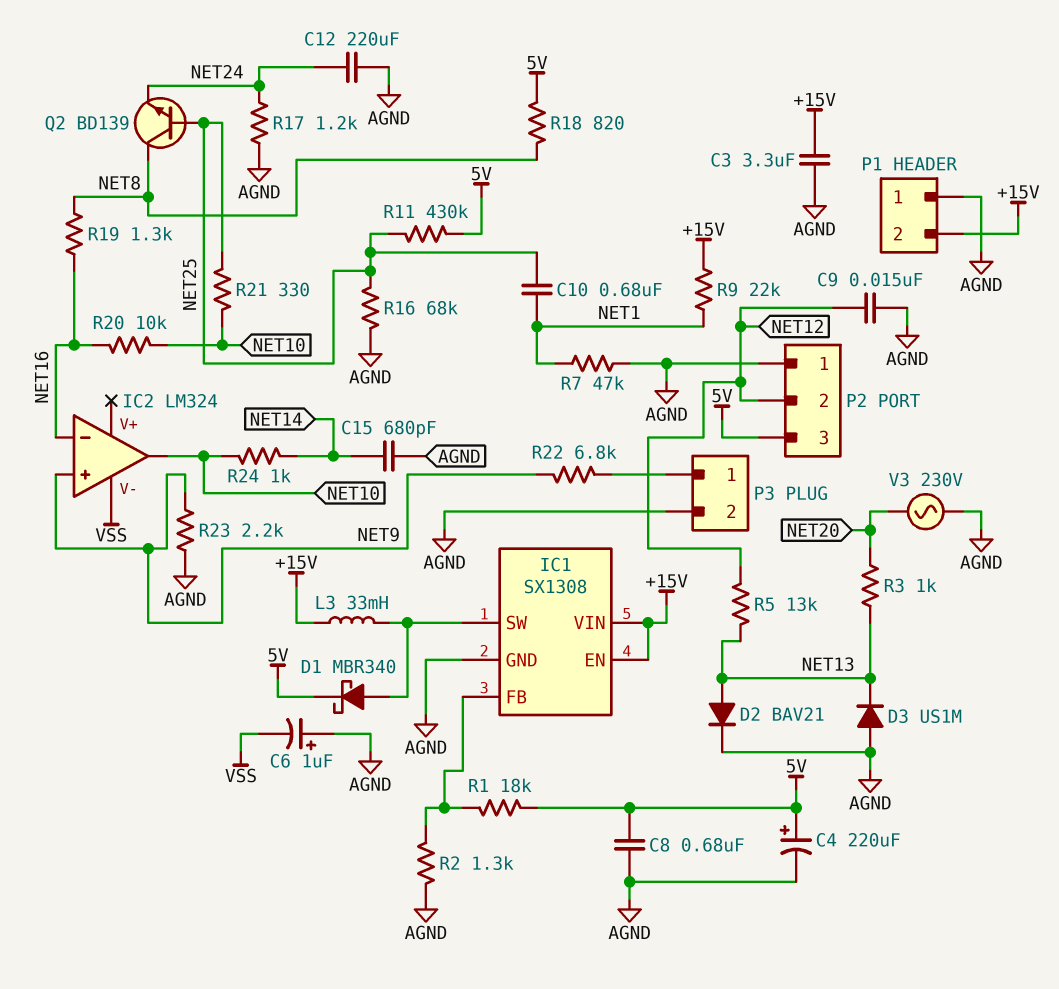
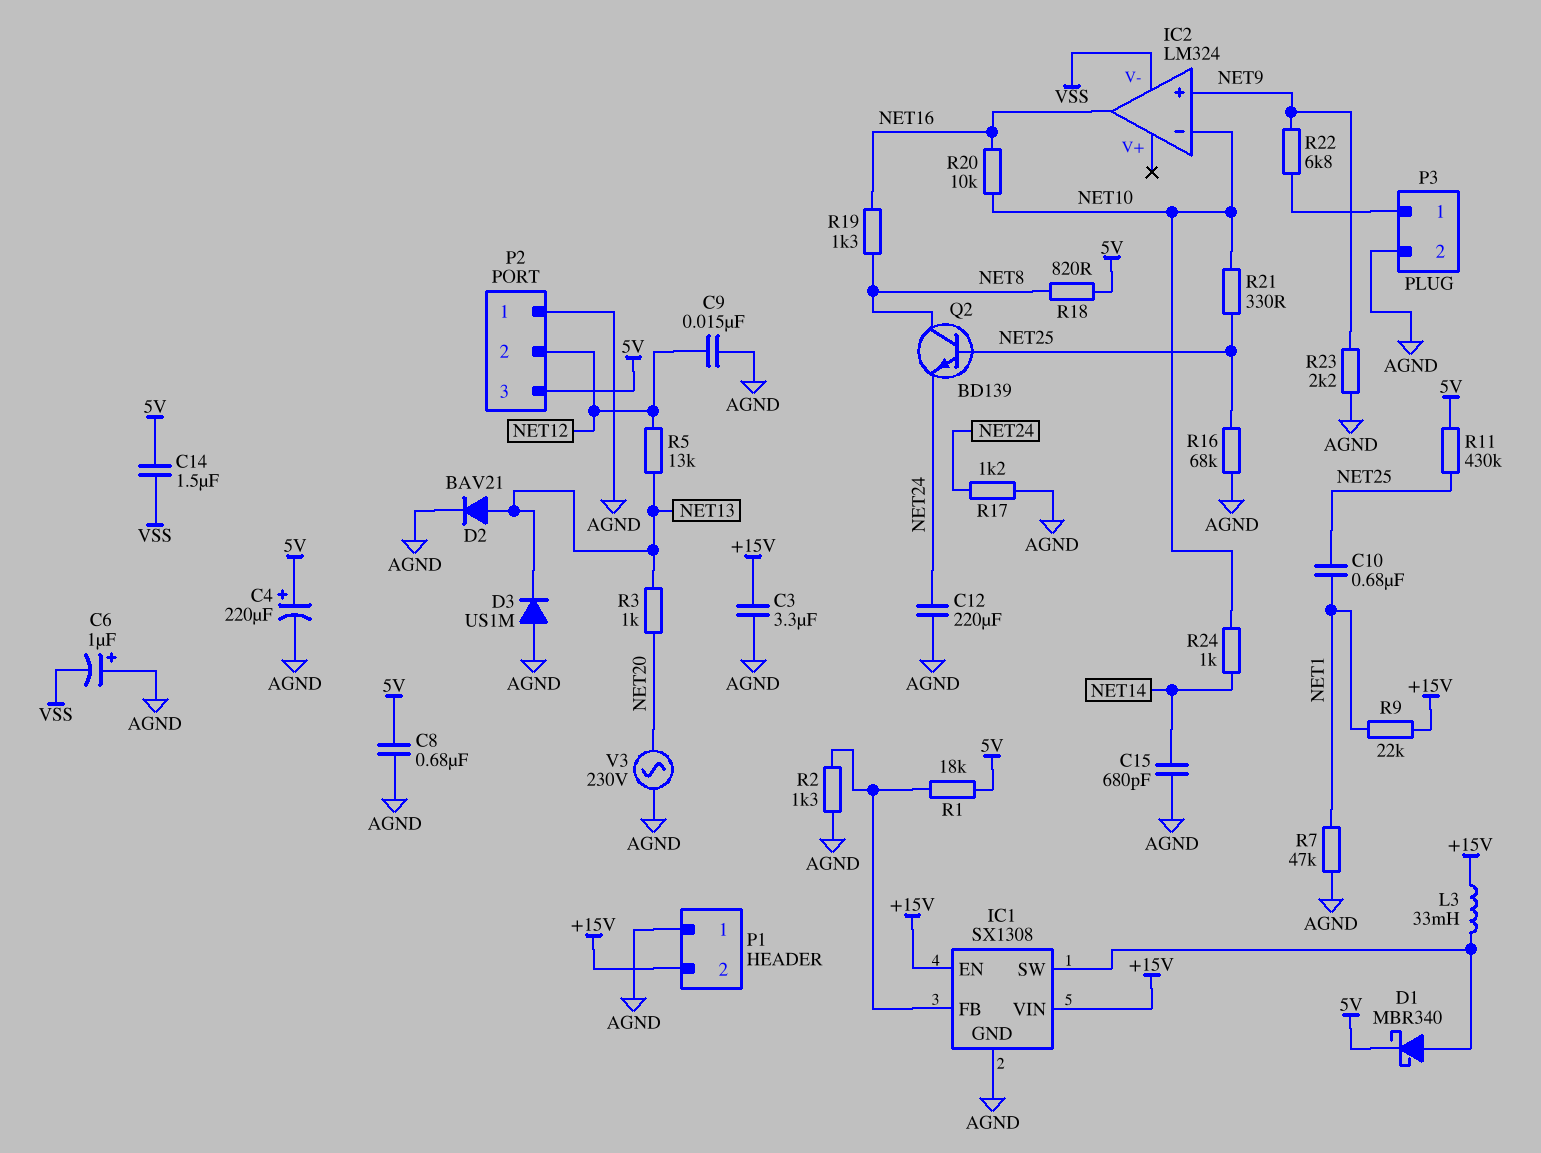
C14: none -> 1.5uF (5V, VSS)
IC2 pin in-: NET16 -> NET10
IC2 pin out: NET10 -> NET16

